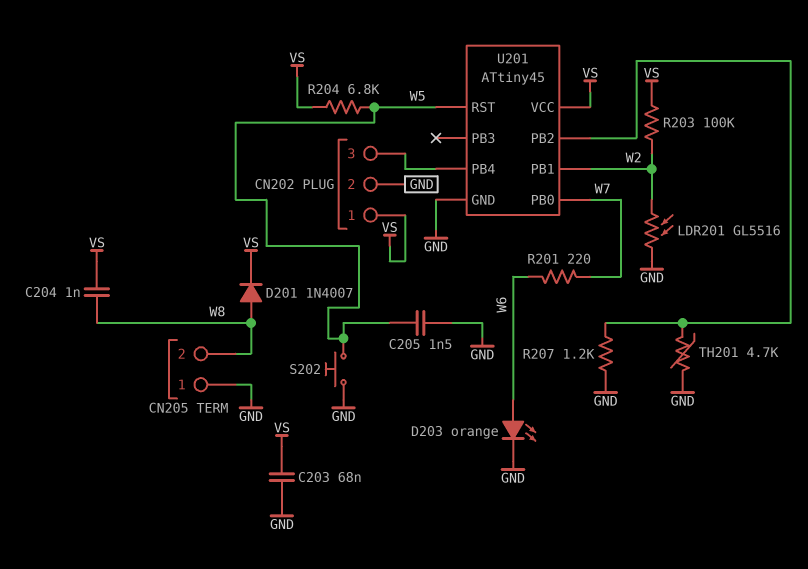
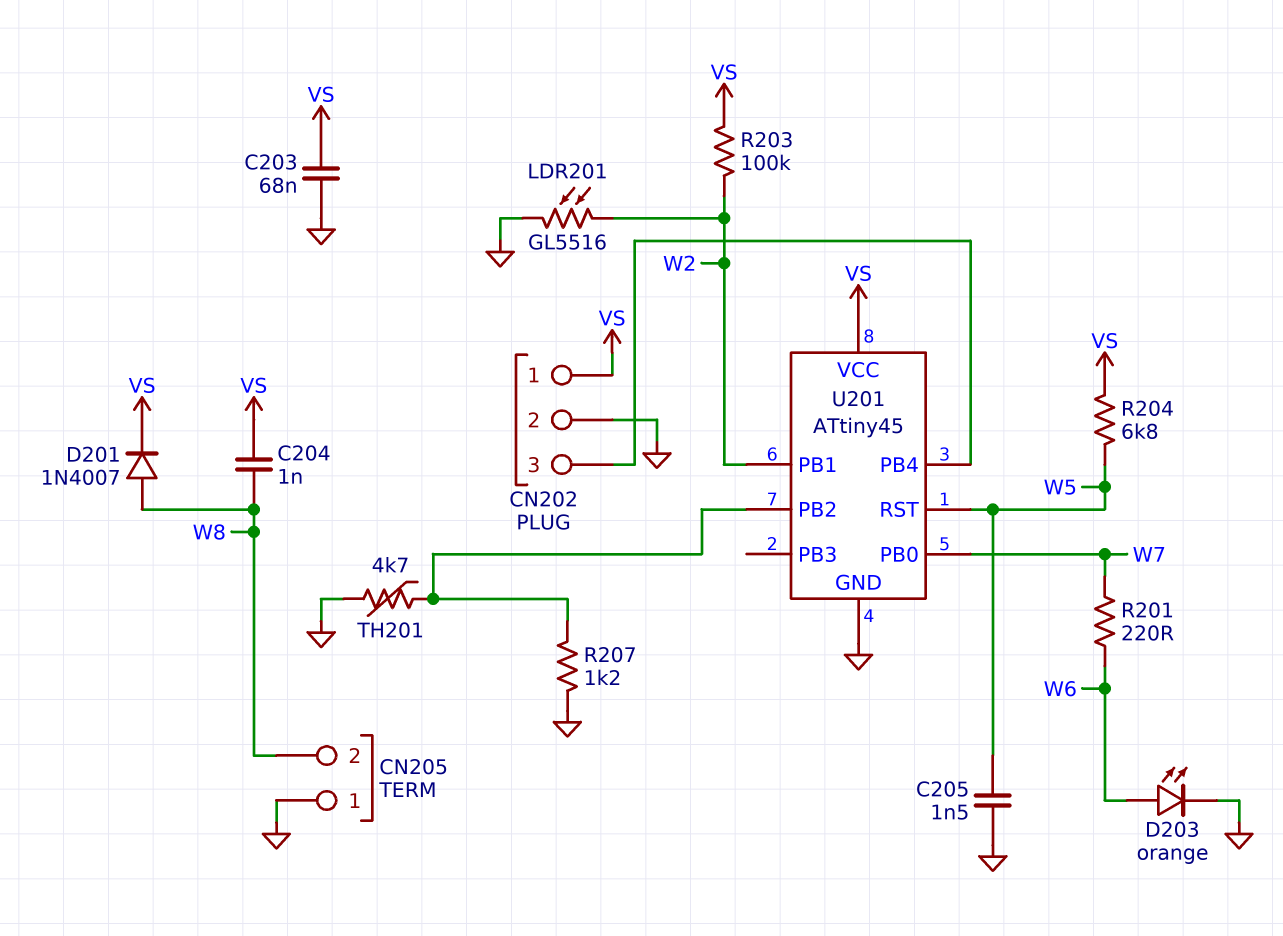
S202: button (GND, W5) -> none

